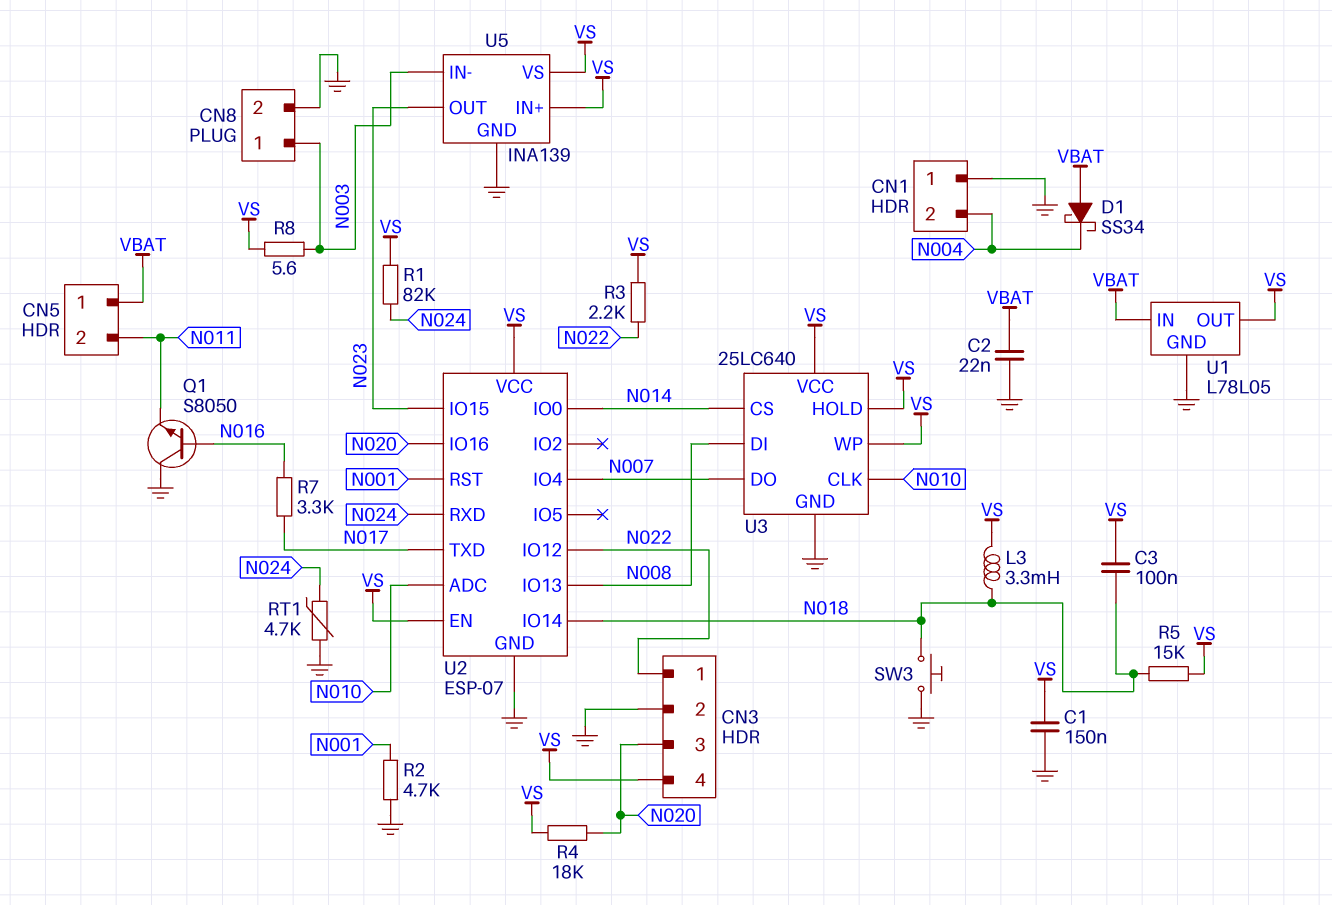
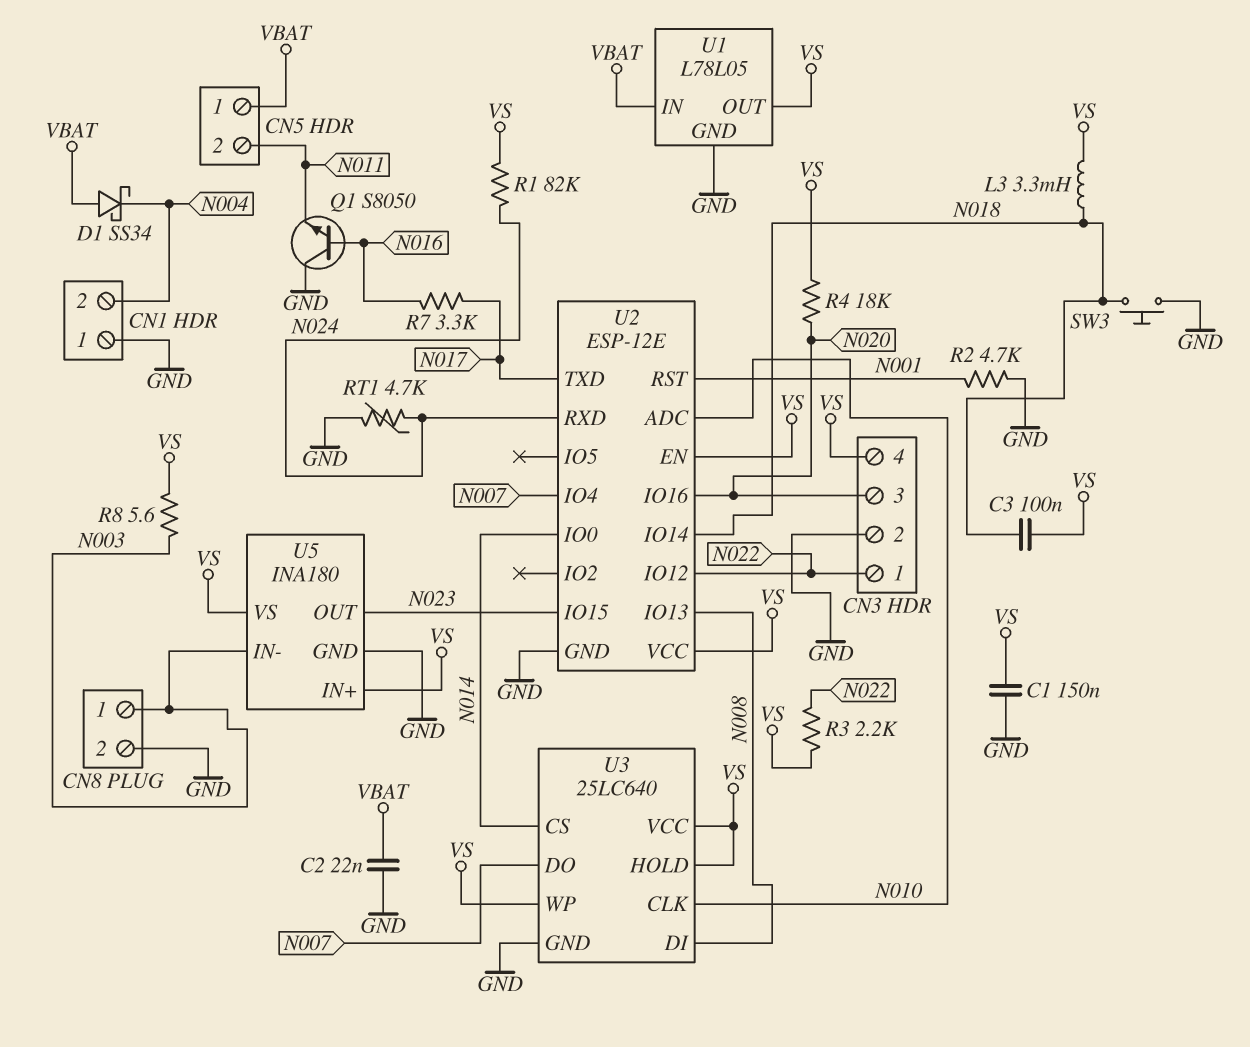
R5: 15k (N018, VS) -> none
U2: ESP-07 -> ESP-12E
U5: INA139 -> INA180

